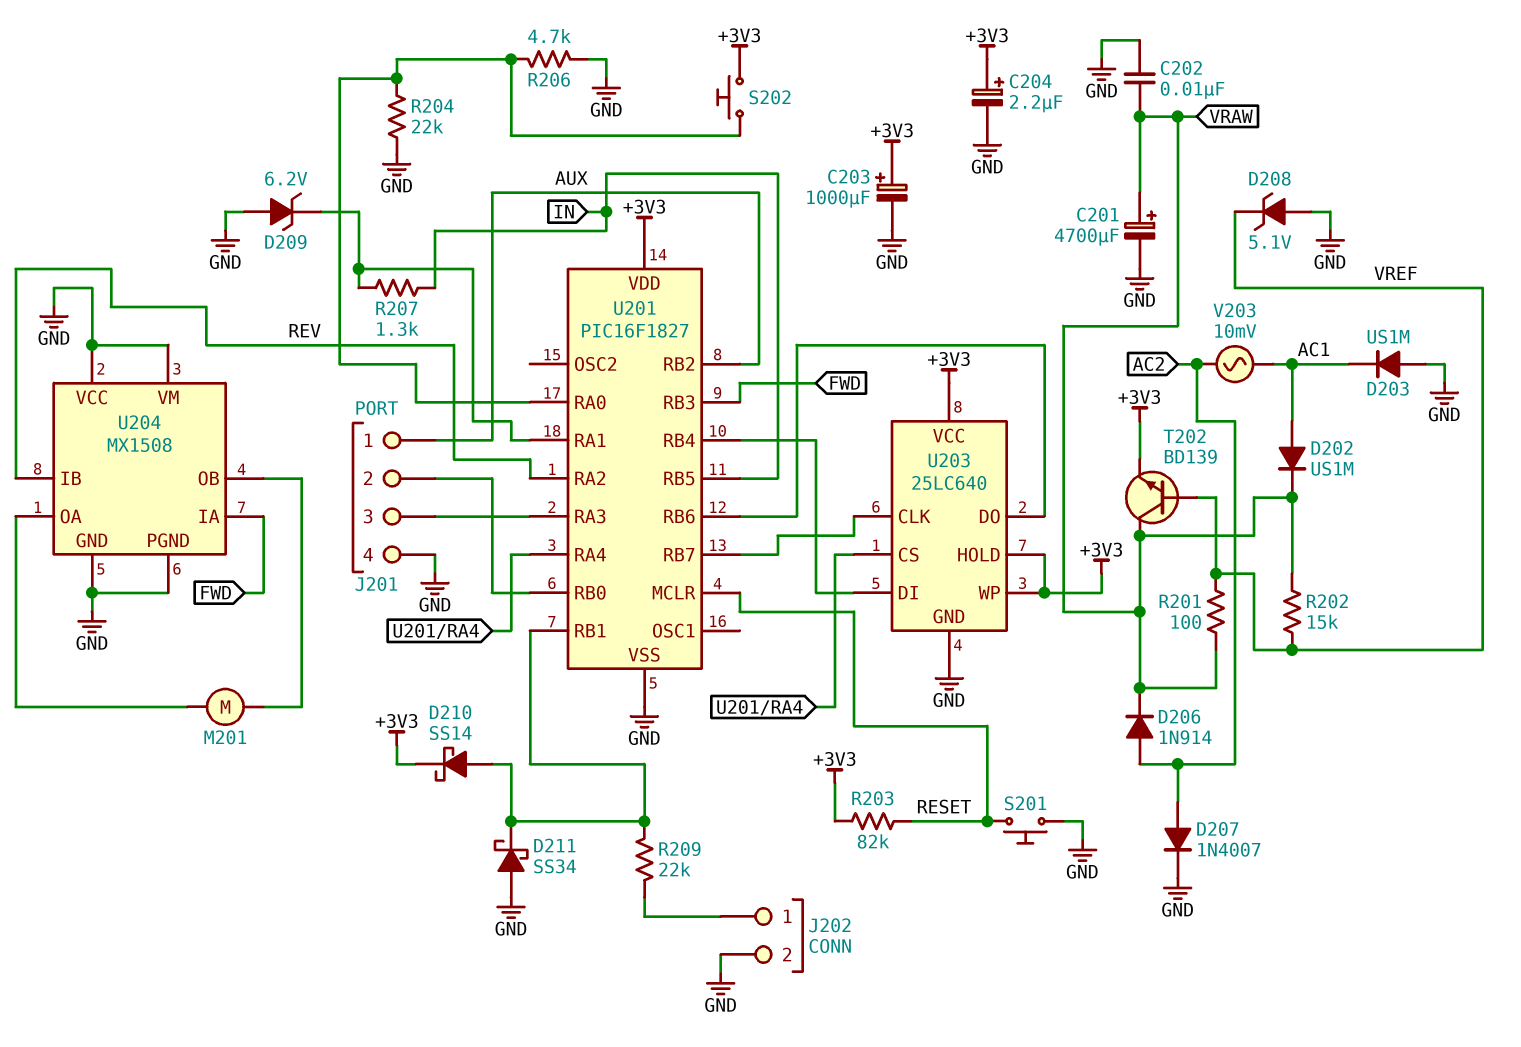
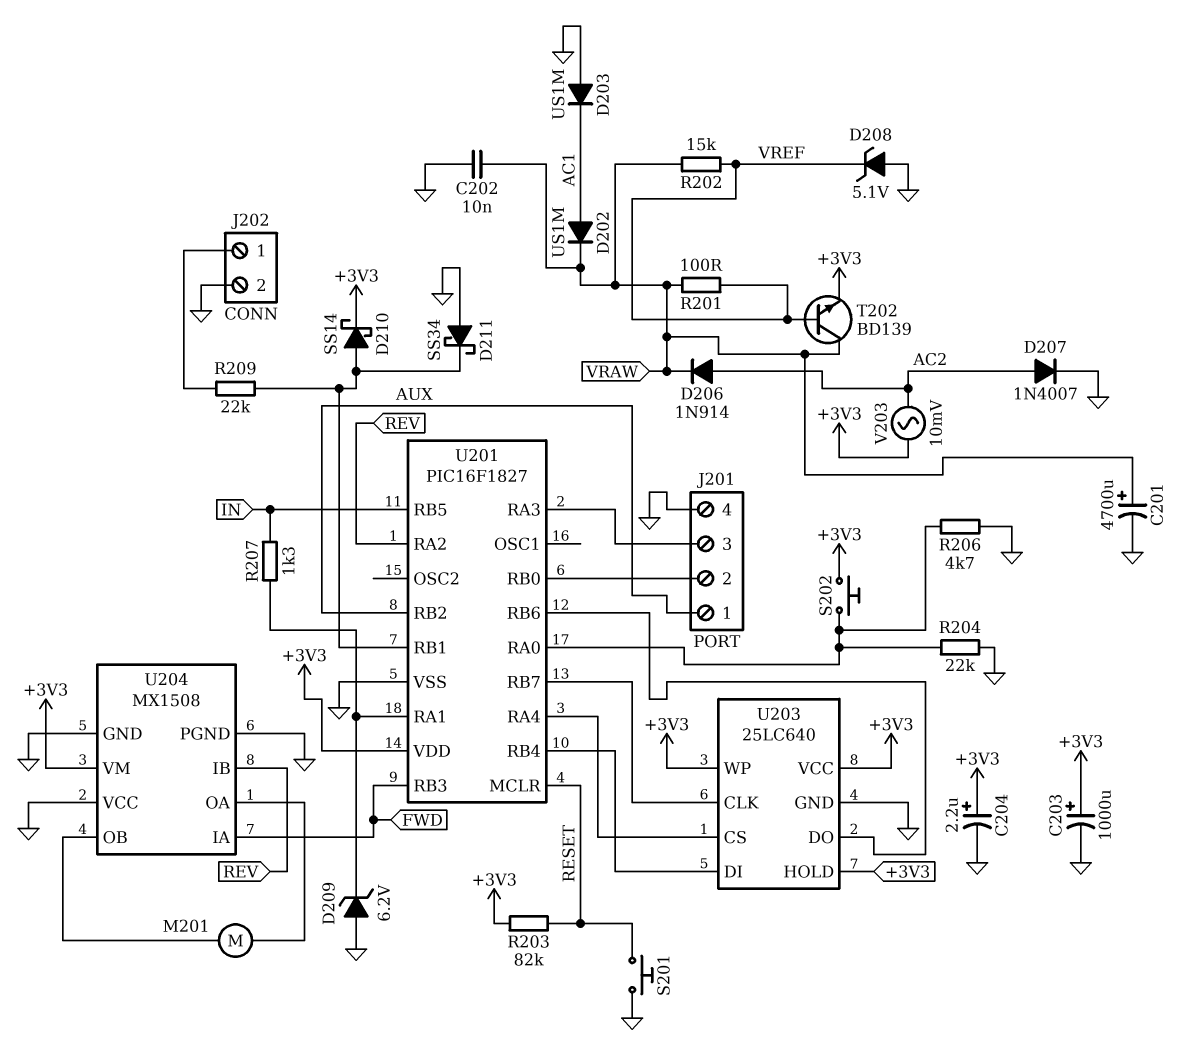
U204 pin VM: GND -> +3V3
V203: AC 10mV (AC1, AC2) -> AC 10mV (+3V3, AC2)

